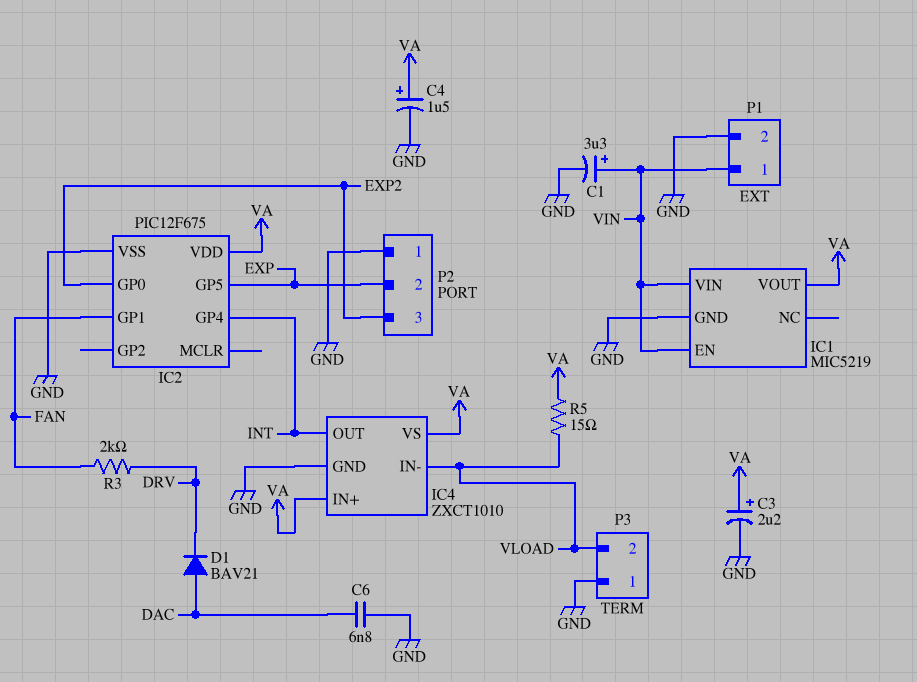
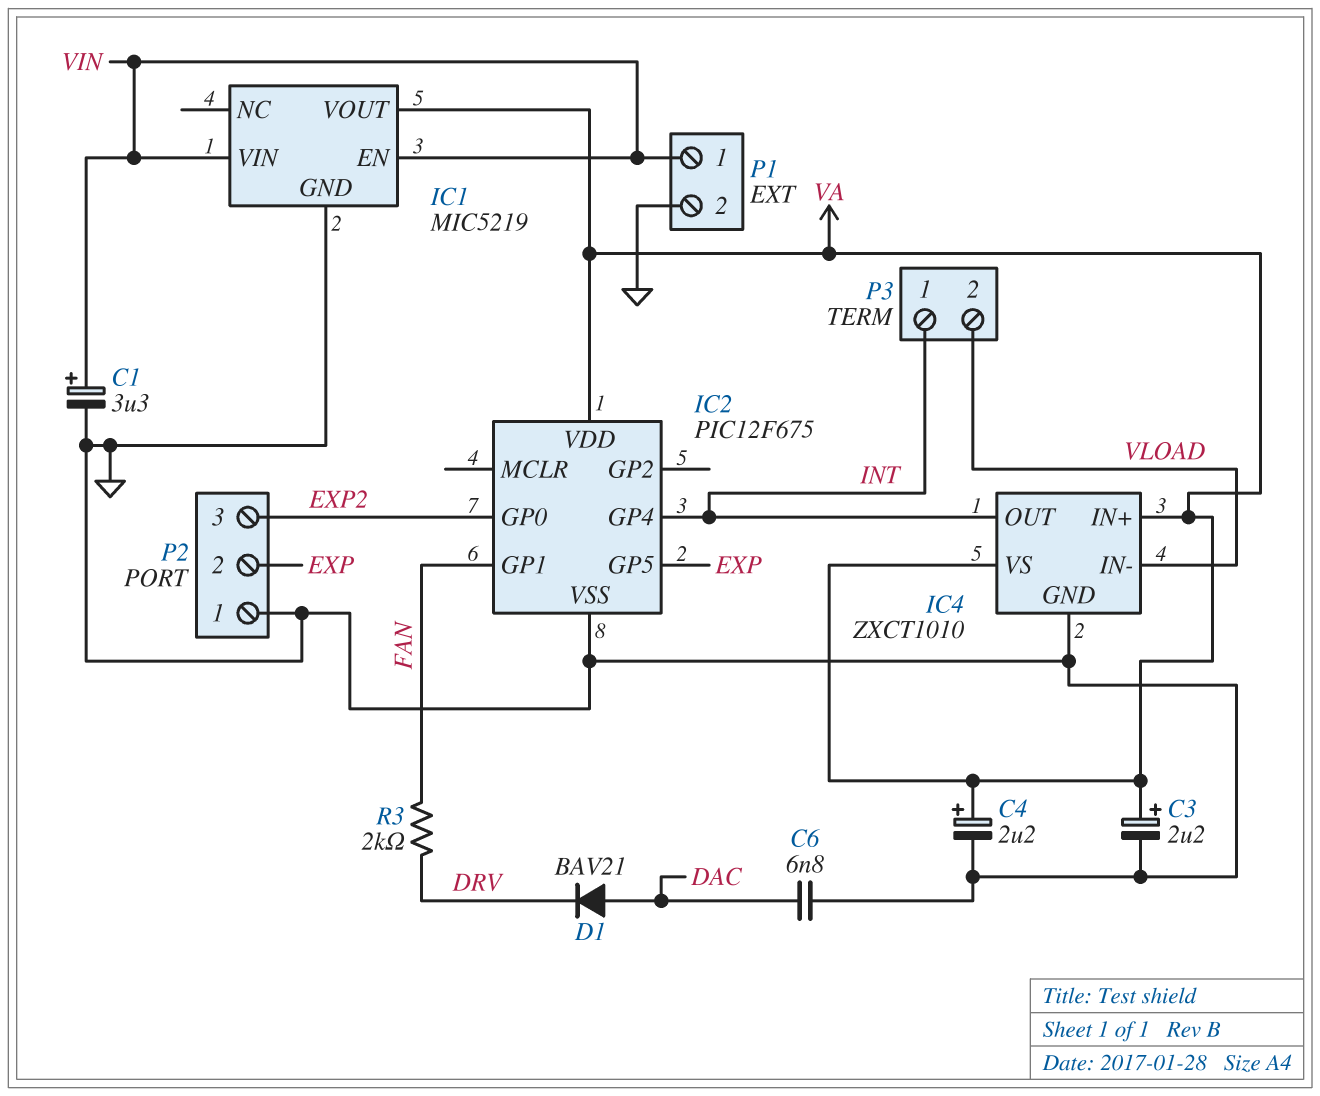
C4: 1.5uF (plus VA, minus GND) -> 2.2uF (plus VA, minus GND)
P3 pin 1: GND -> INT
R5: 15 (VA, VLOAD) -> none

